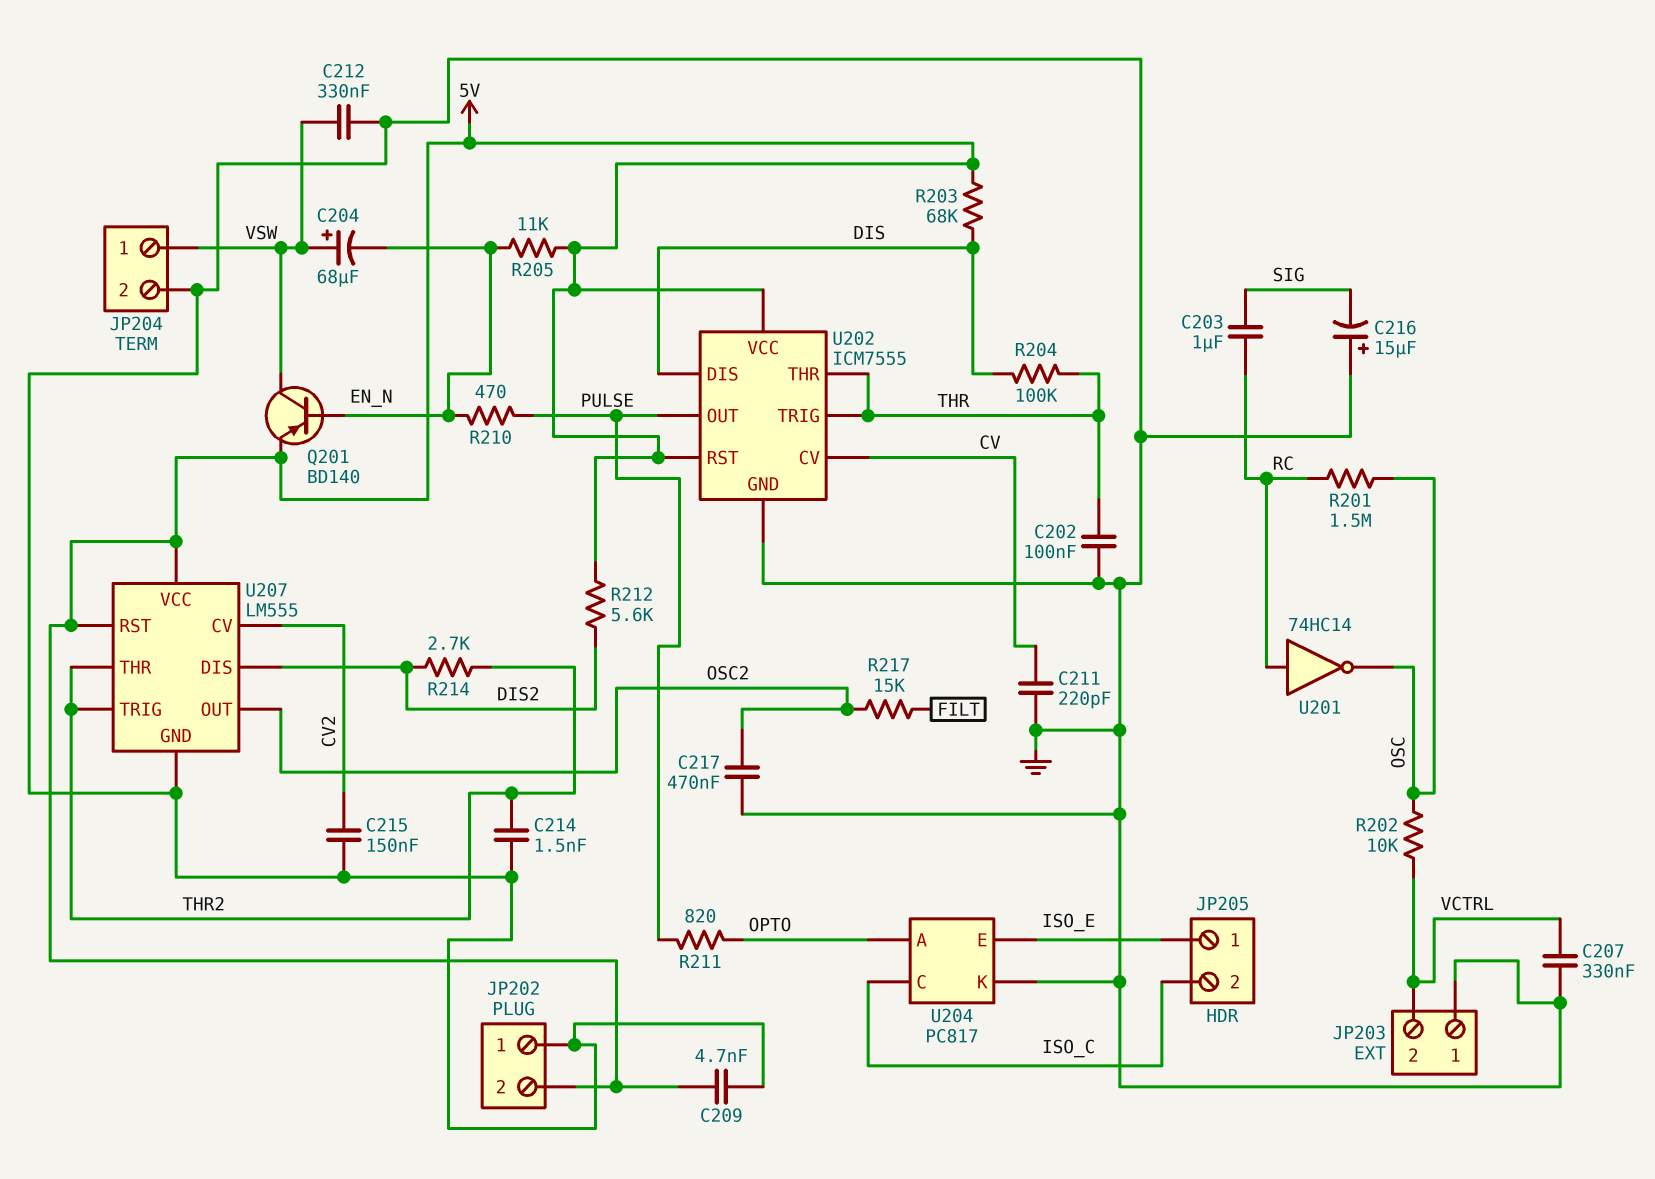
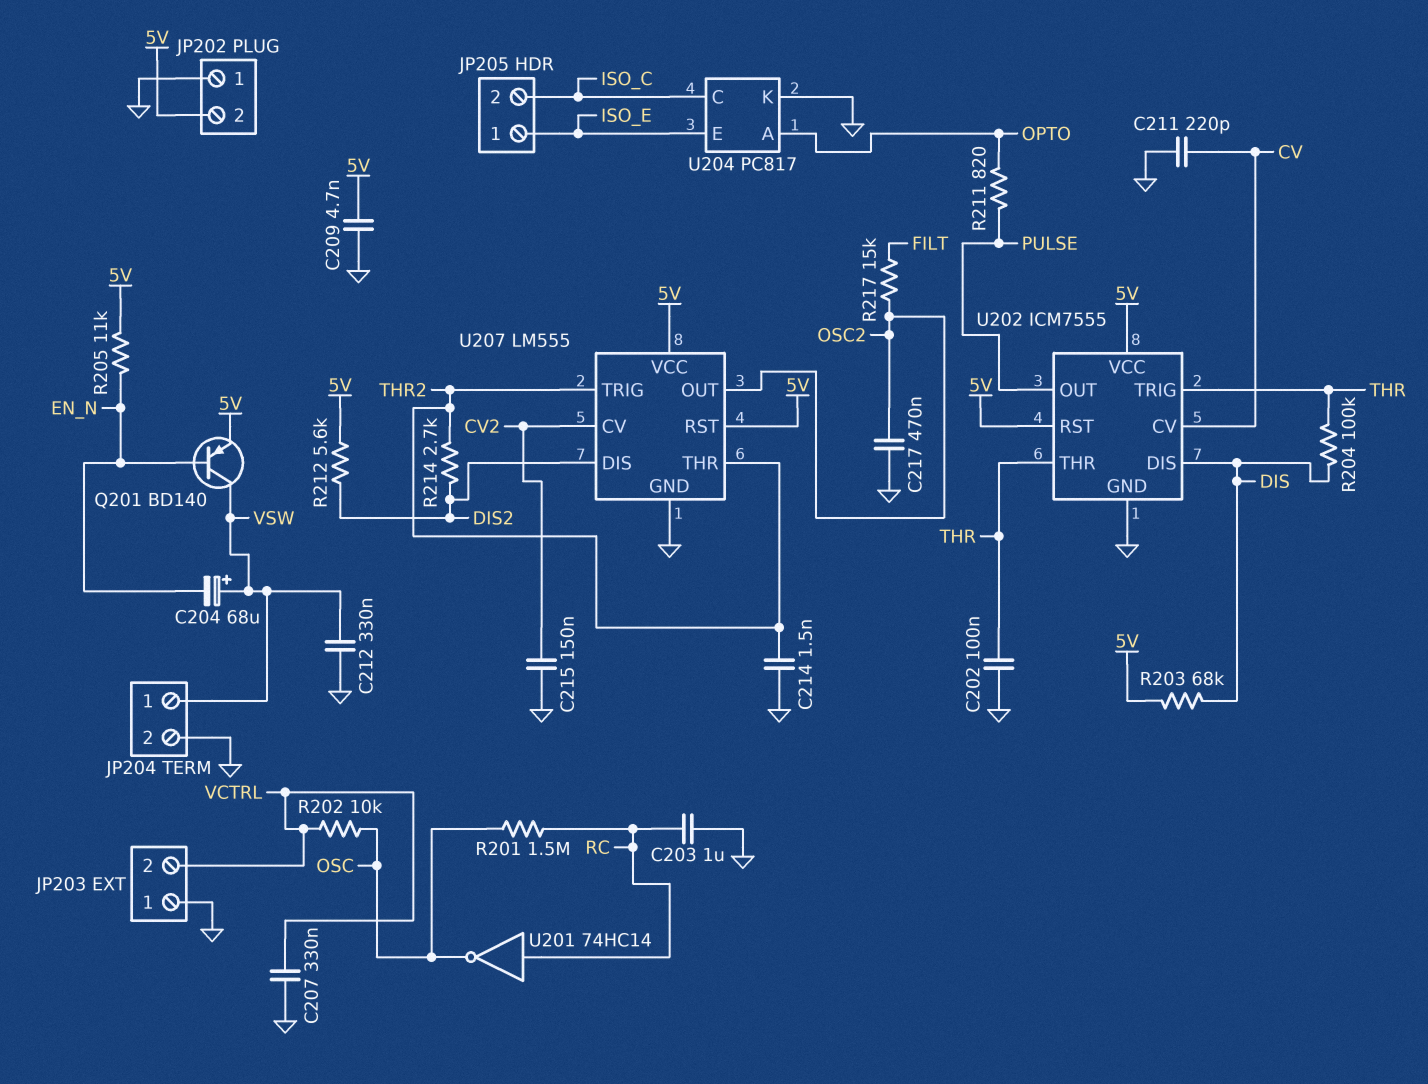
C203: 1uF (RC, SIG) -> 1uF (GND, RC)
C216: 15uF (plus GND, minus SIG) -> none
R210: 470 (EN_N, PULSE) -> none

